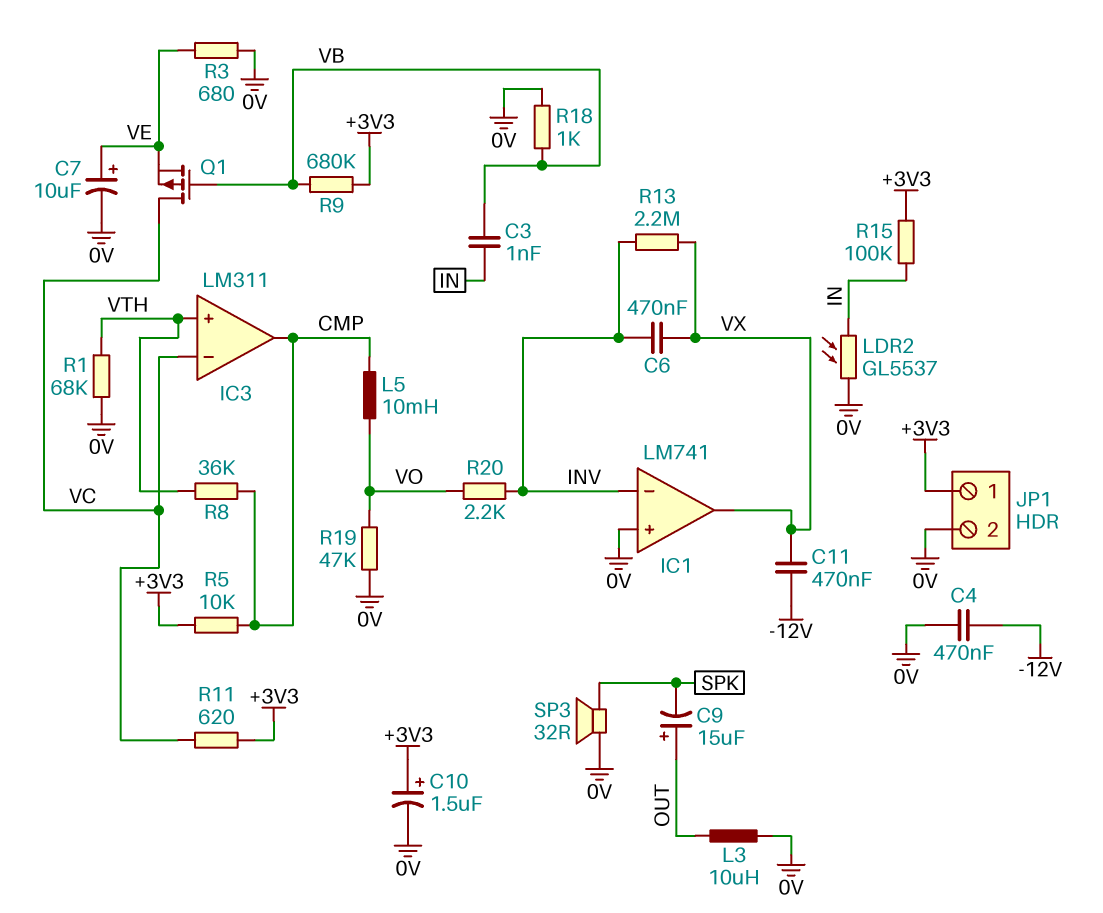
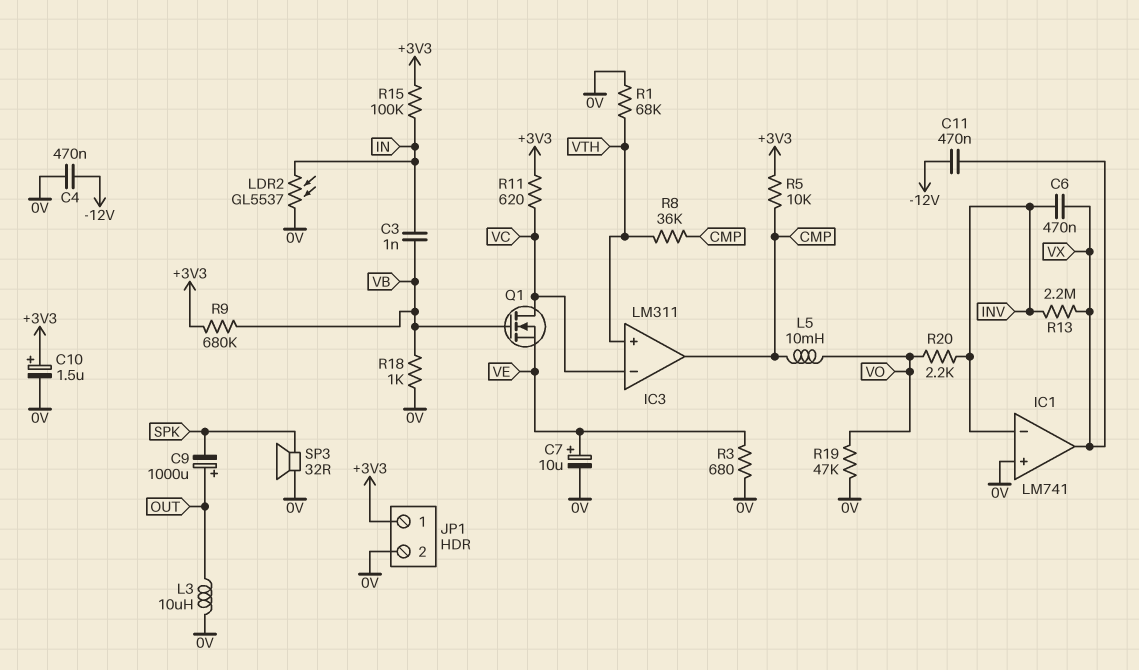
C9: 15uF (plus OUT, minus SPK) -> 1000uF (plus OUT, minus SPK)
Q1: PMOS (G VB, D VC, S VE) -> NMOS (G VB, D VC, S VE)

